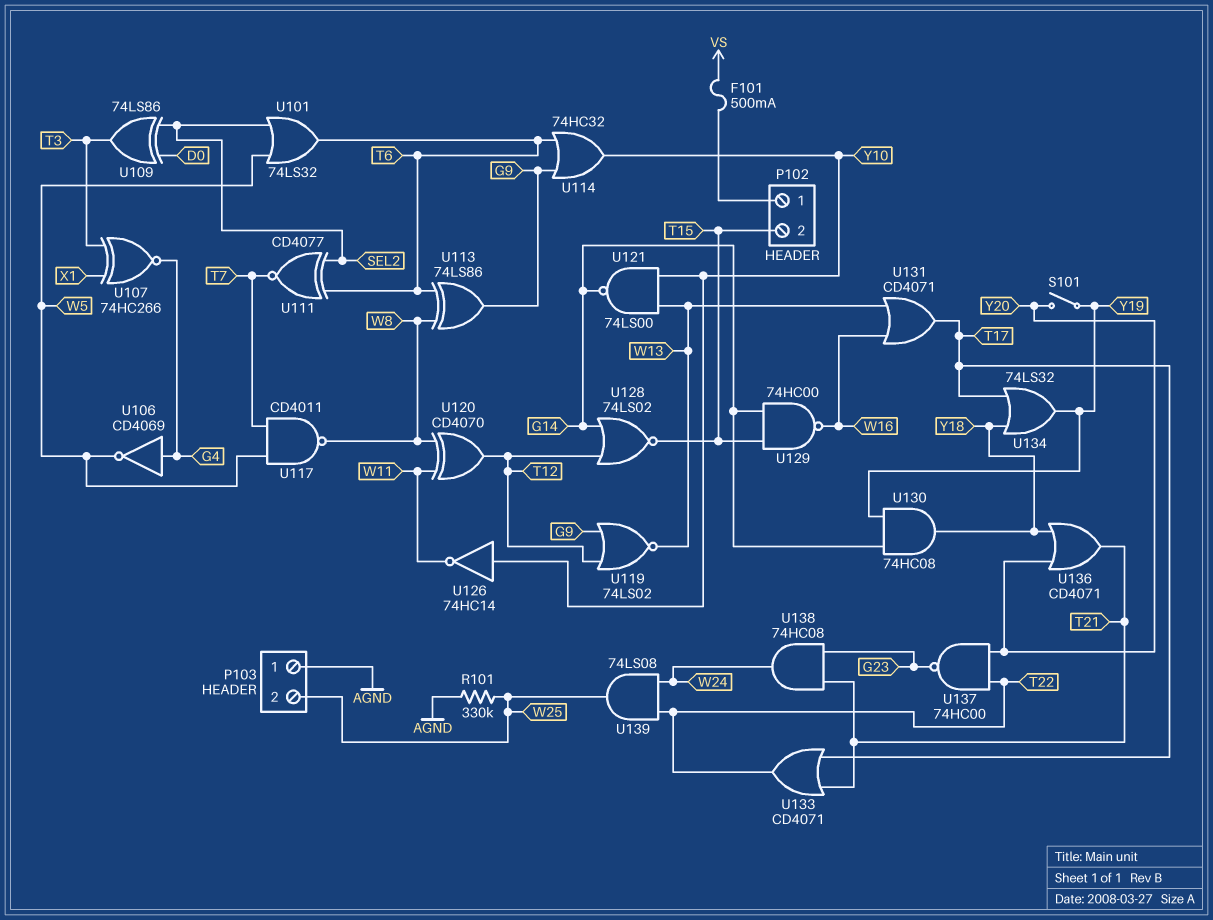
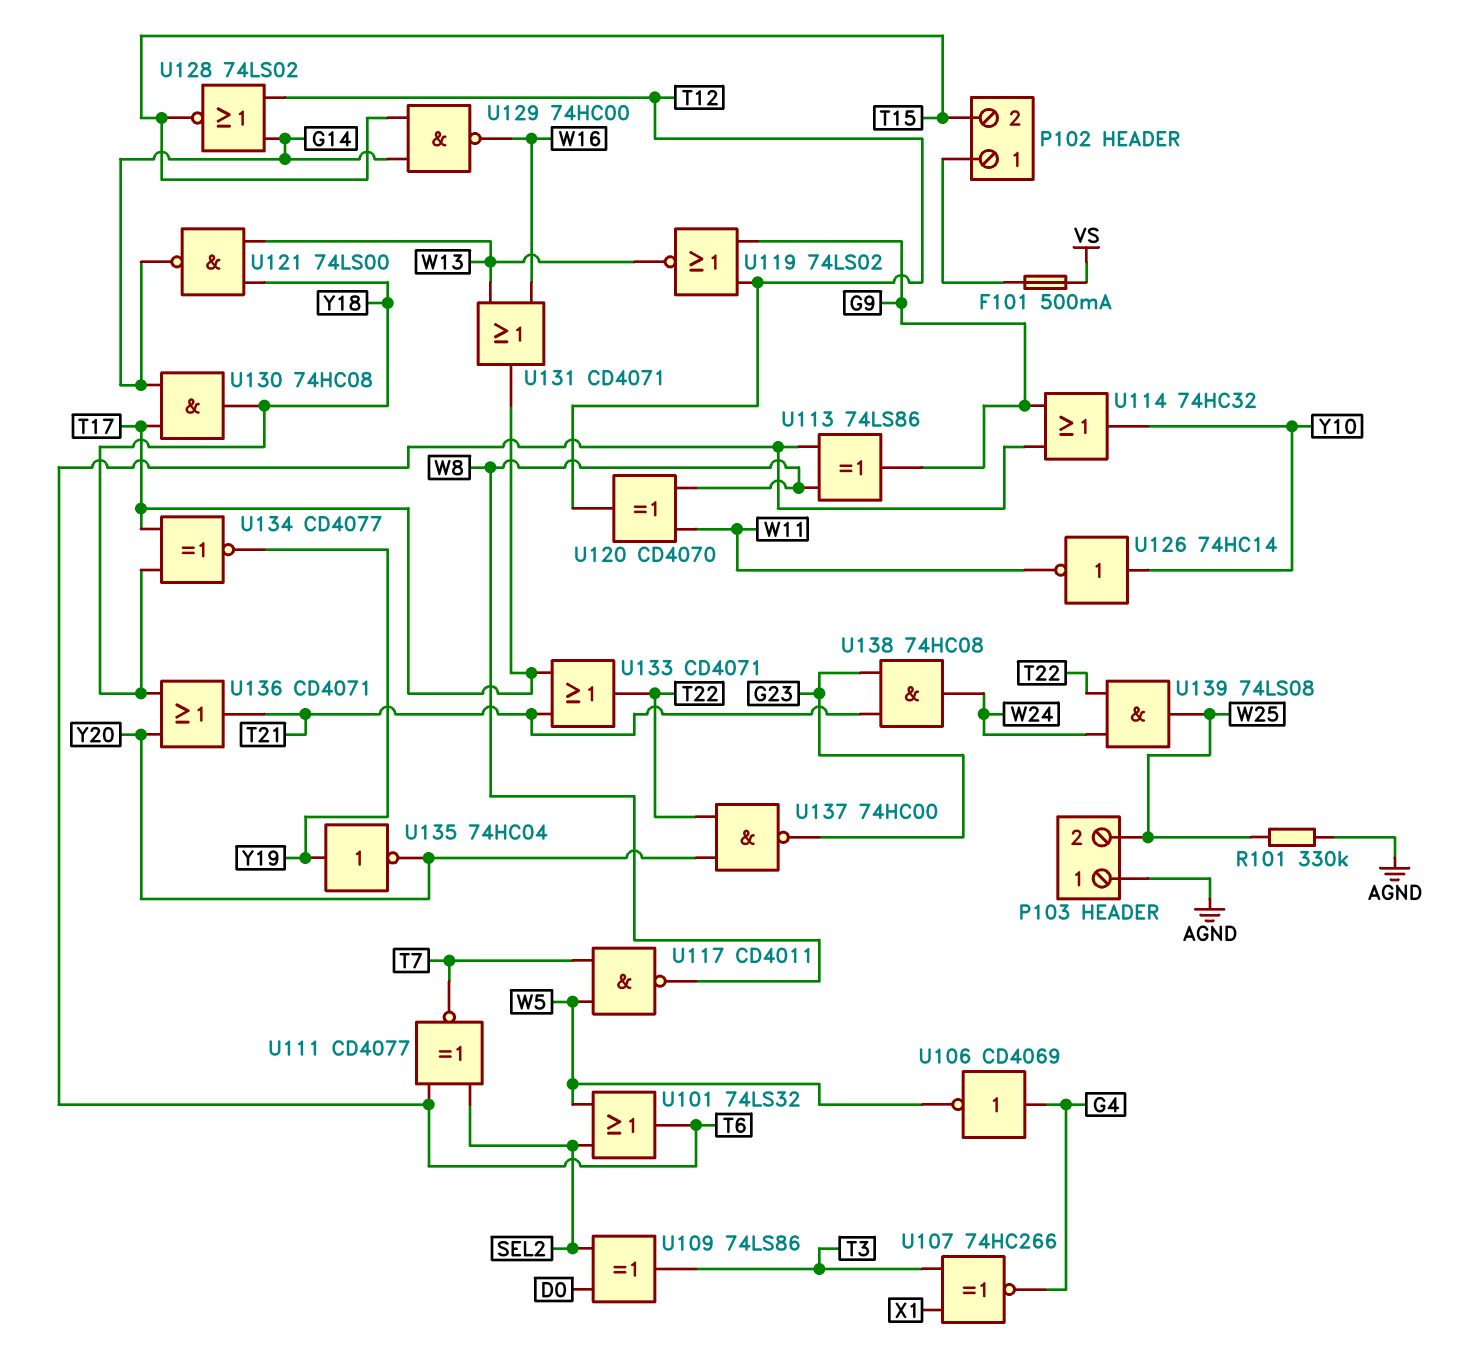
S101: switch (Y19, Y20) -> none
U121: NAND 74LS00 (in W13, in Y10, out G14) -> NAND 74LS00 (in W13, in Y18, out G14)
U130: AND 74HC08 (in G14, in Y19, out Y18) -> AND 74HC08 (in G14, in T17, out Y18)
U134: OR 74LS32 (in T17, in Y18, out Y19) -> XNOR CD4077 (in T17, in Y18, out Y19)
U135: none -> NOT 74HC04 (in Y19, out Y20)

